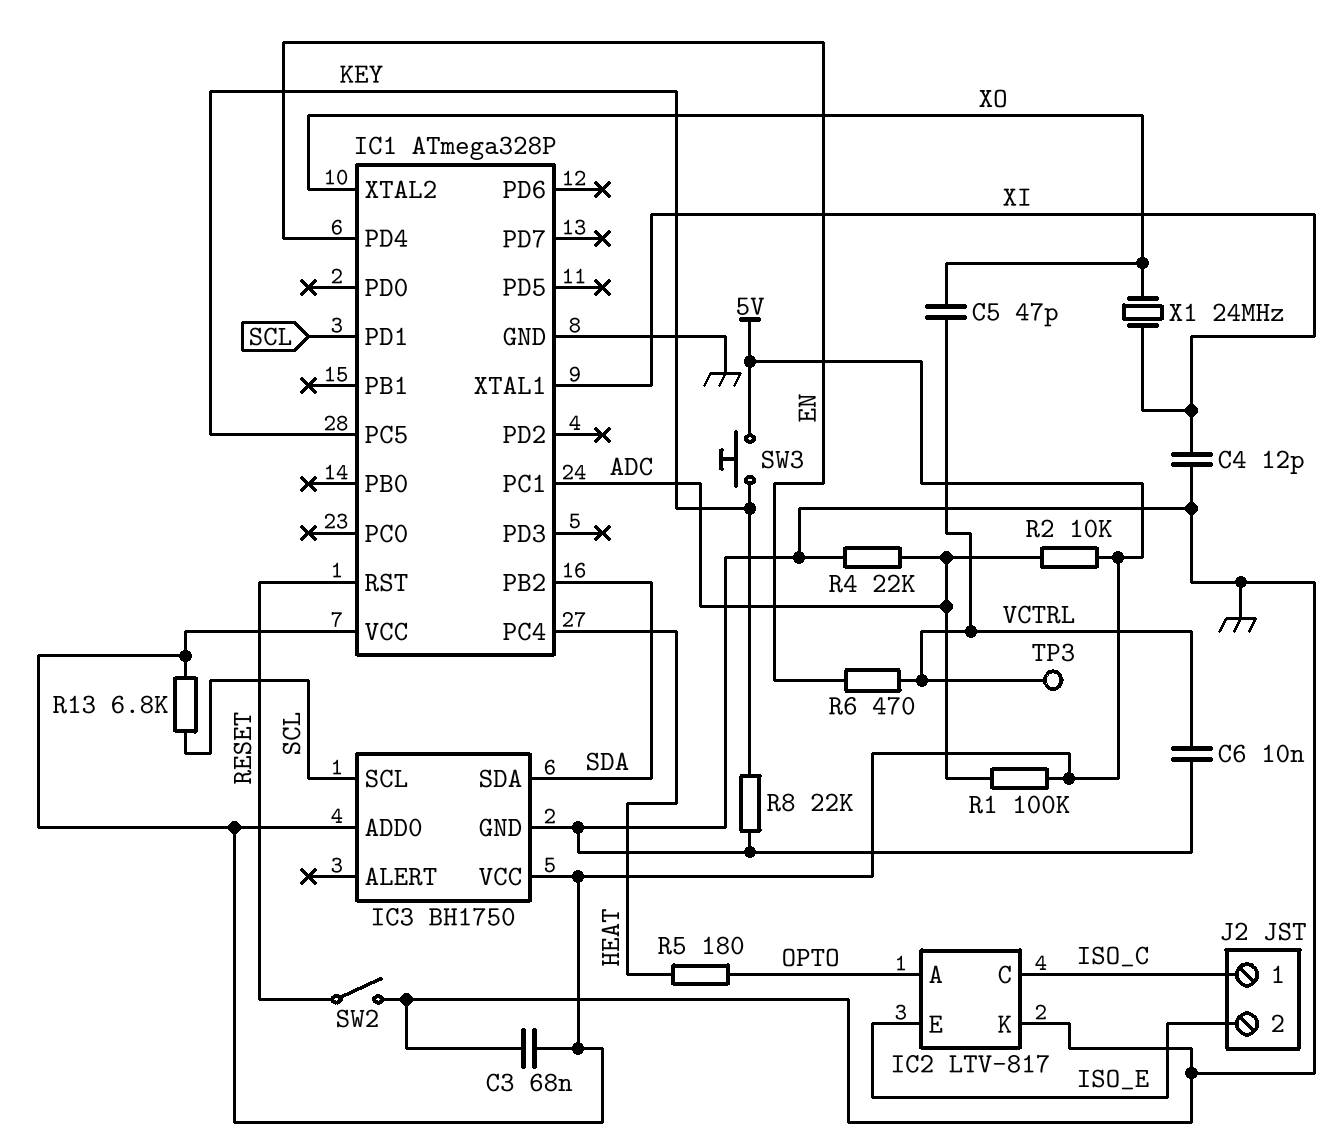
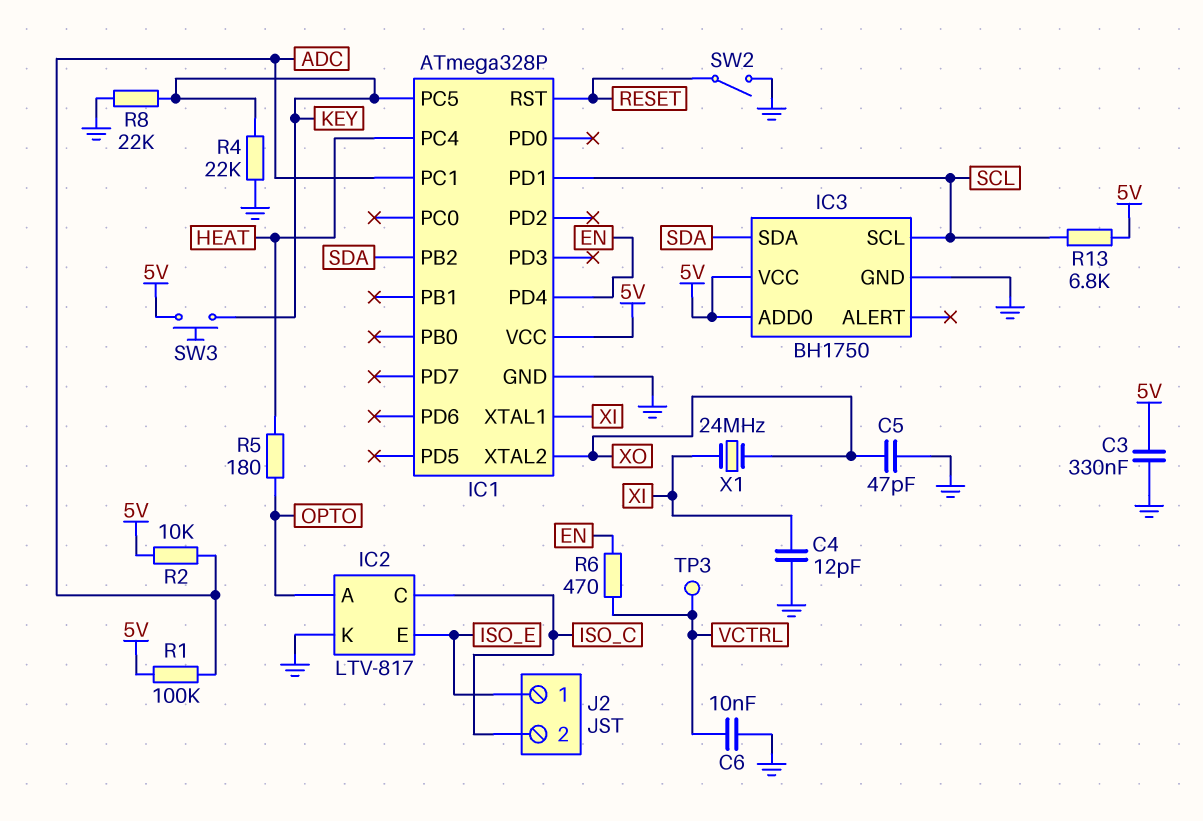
C3: 68nF (5V, GND) -> 330nF (5V, GND)
C5: 47pF (VCTRL, XO) -> 47pF (GND, XO)
J2 pin 1: ISO_C -> ISO_E
J2 pin 2: ISO_E -> ISO_C
R4: 22k (ADC, GND) -> 22k (GND, KEY)

